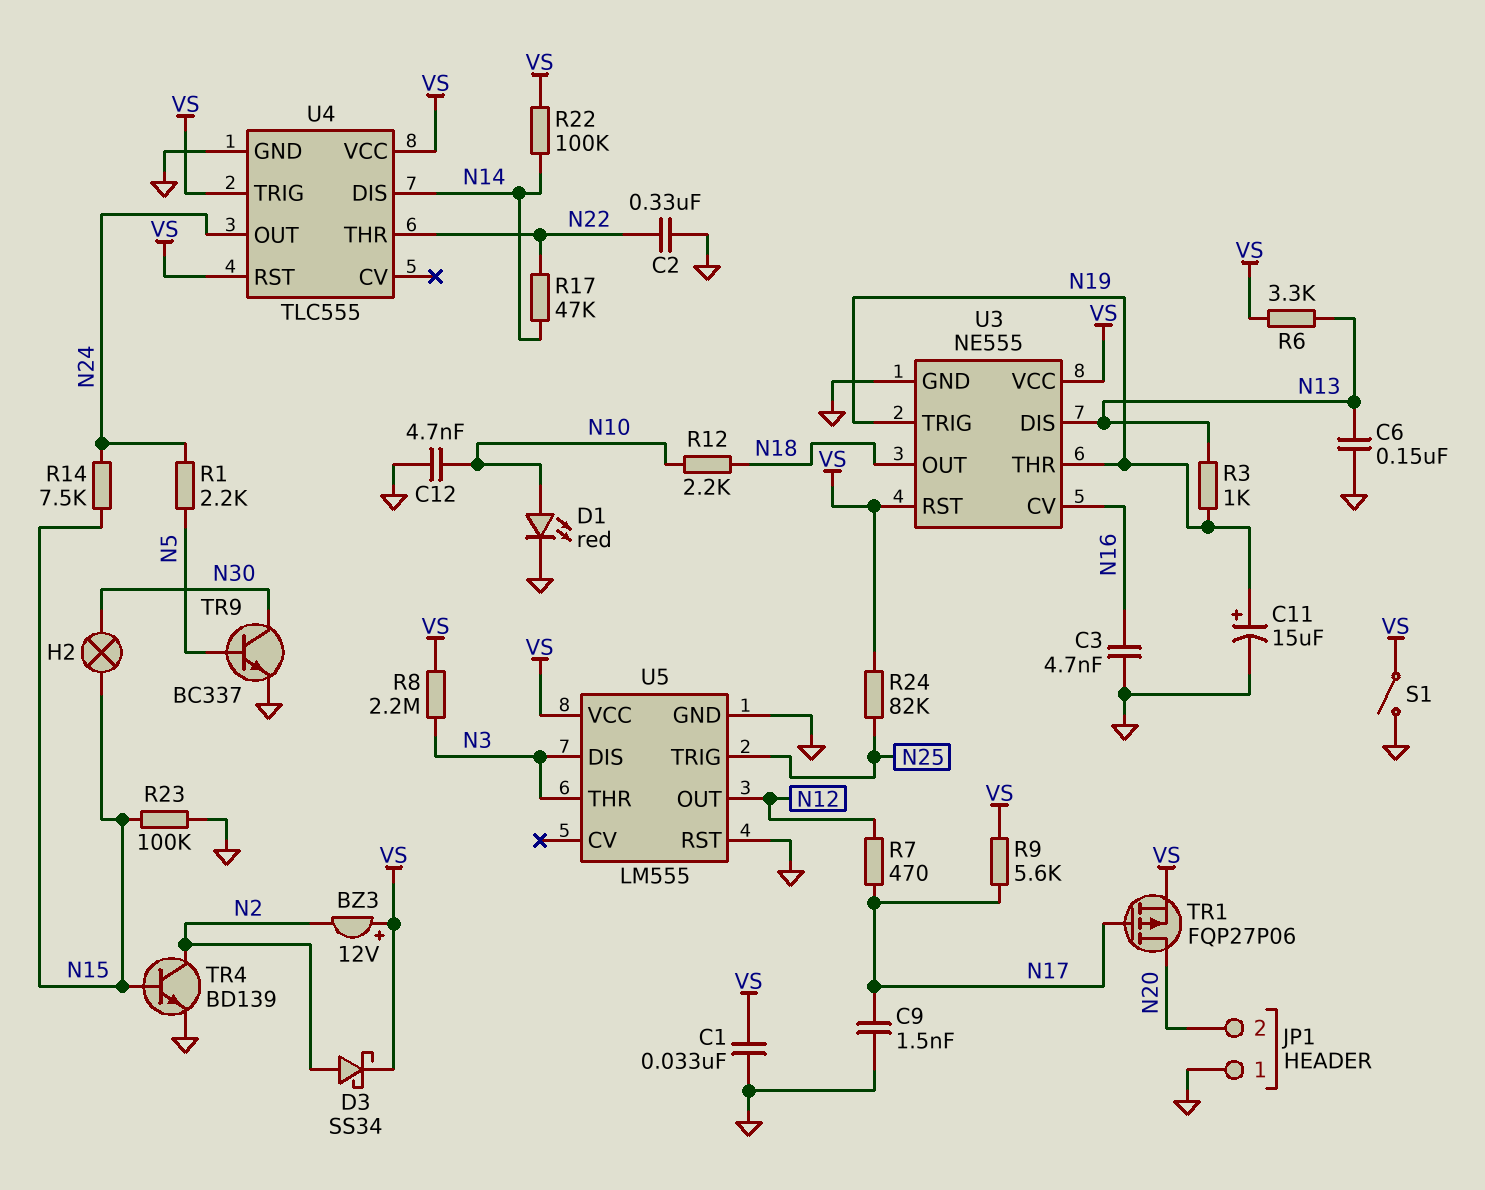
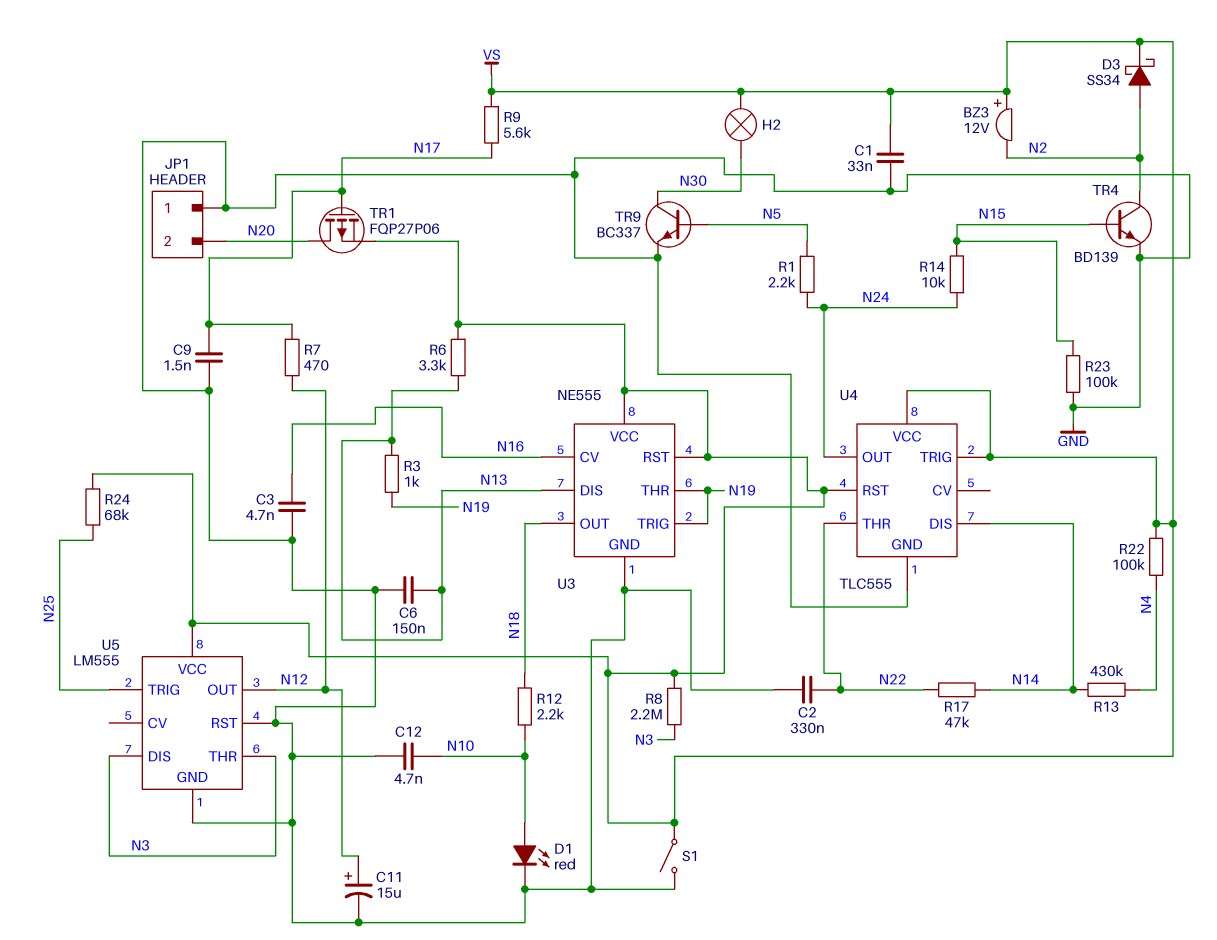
C11: 15uF (plus N19, minus GND) -> 15uF (plus N12, minus GND)
H2: lamp (N15, N30) -> lamp (N30, VS)
R13: none -> 430k (N4, N14)
R14: 7.5k (N15, N24) -> 10k (N15, N24)
R22: 100k (N14, VS) -> 100k (N4, VS)
R24: 82k (N25, VS) -> 68k (N25, VS)

